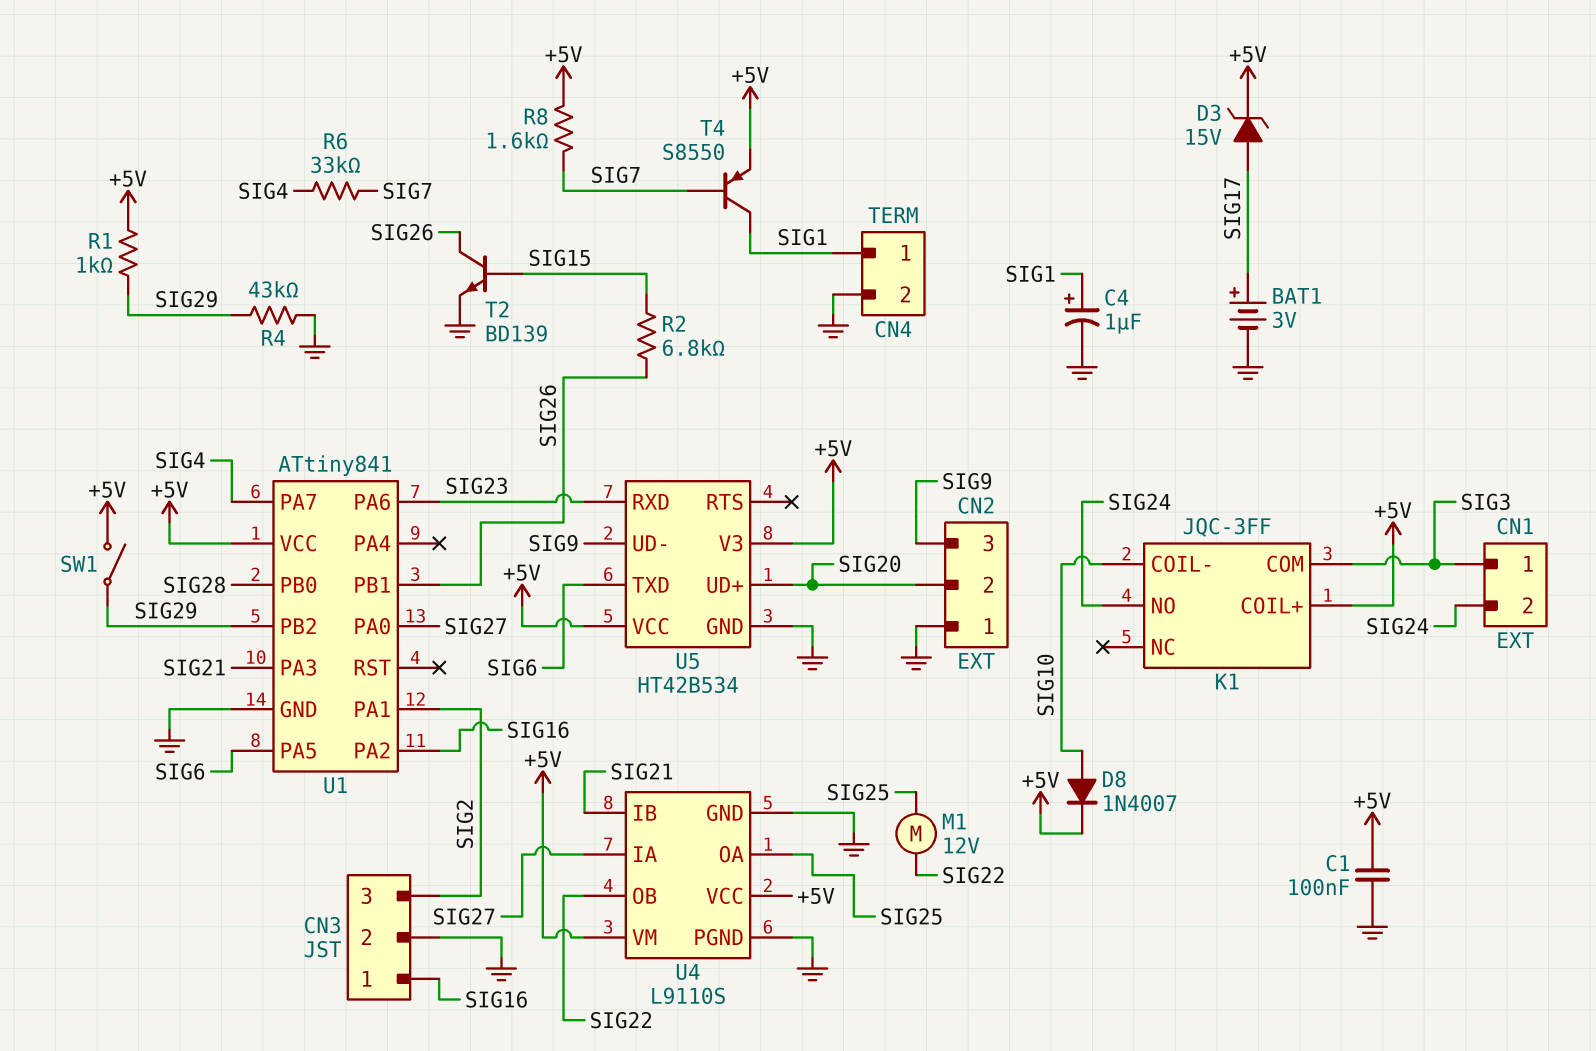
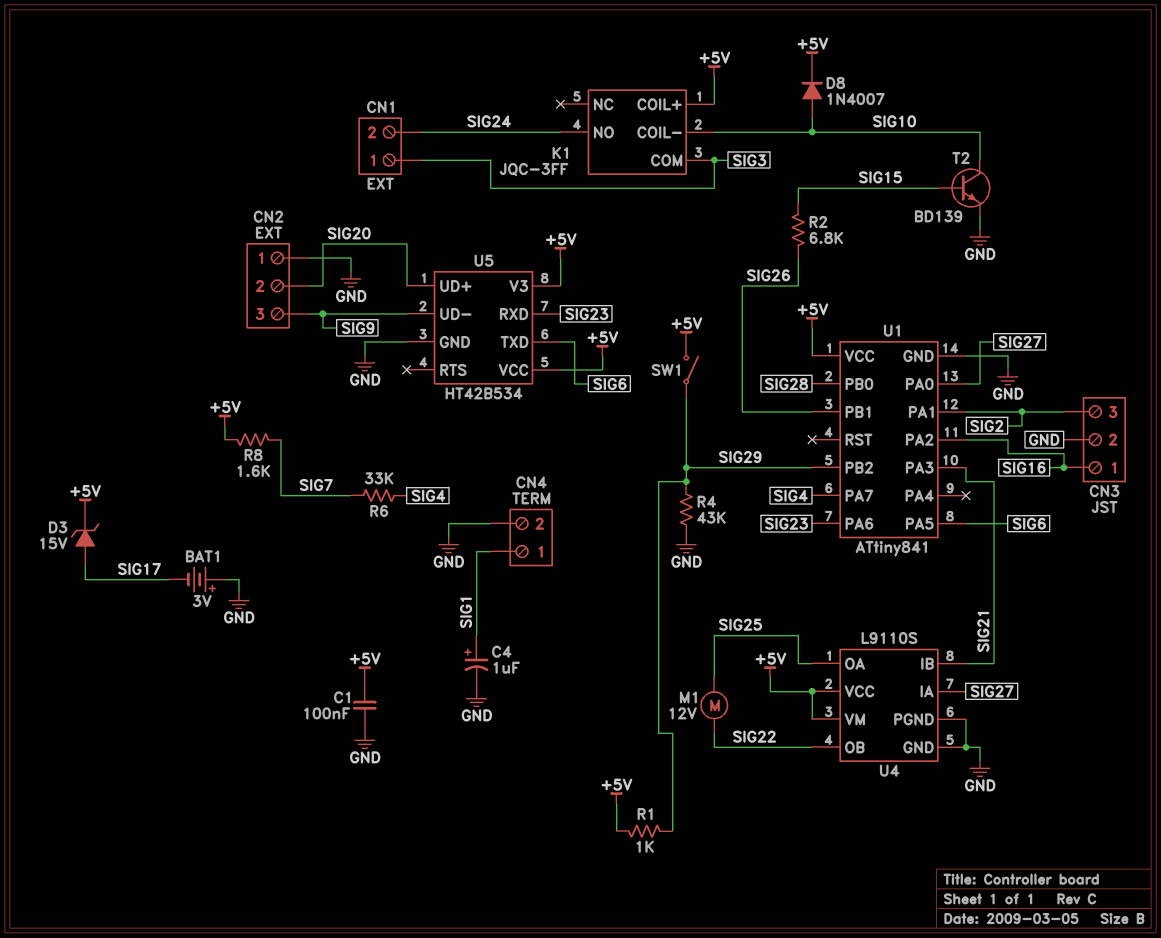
BAT1: 3V (plus SIG17, minus GND) -> 3V (plus GND, minus SIG17)
T2: NPN BD139 (B SIG15, C SIG26, E GND) -> NPN BD139 (B SIG15, C SIG10, E GND)
T4: PNP S8550 (B SIG7, C SIG1, E +5V) -> none

